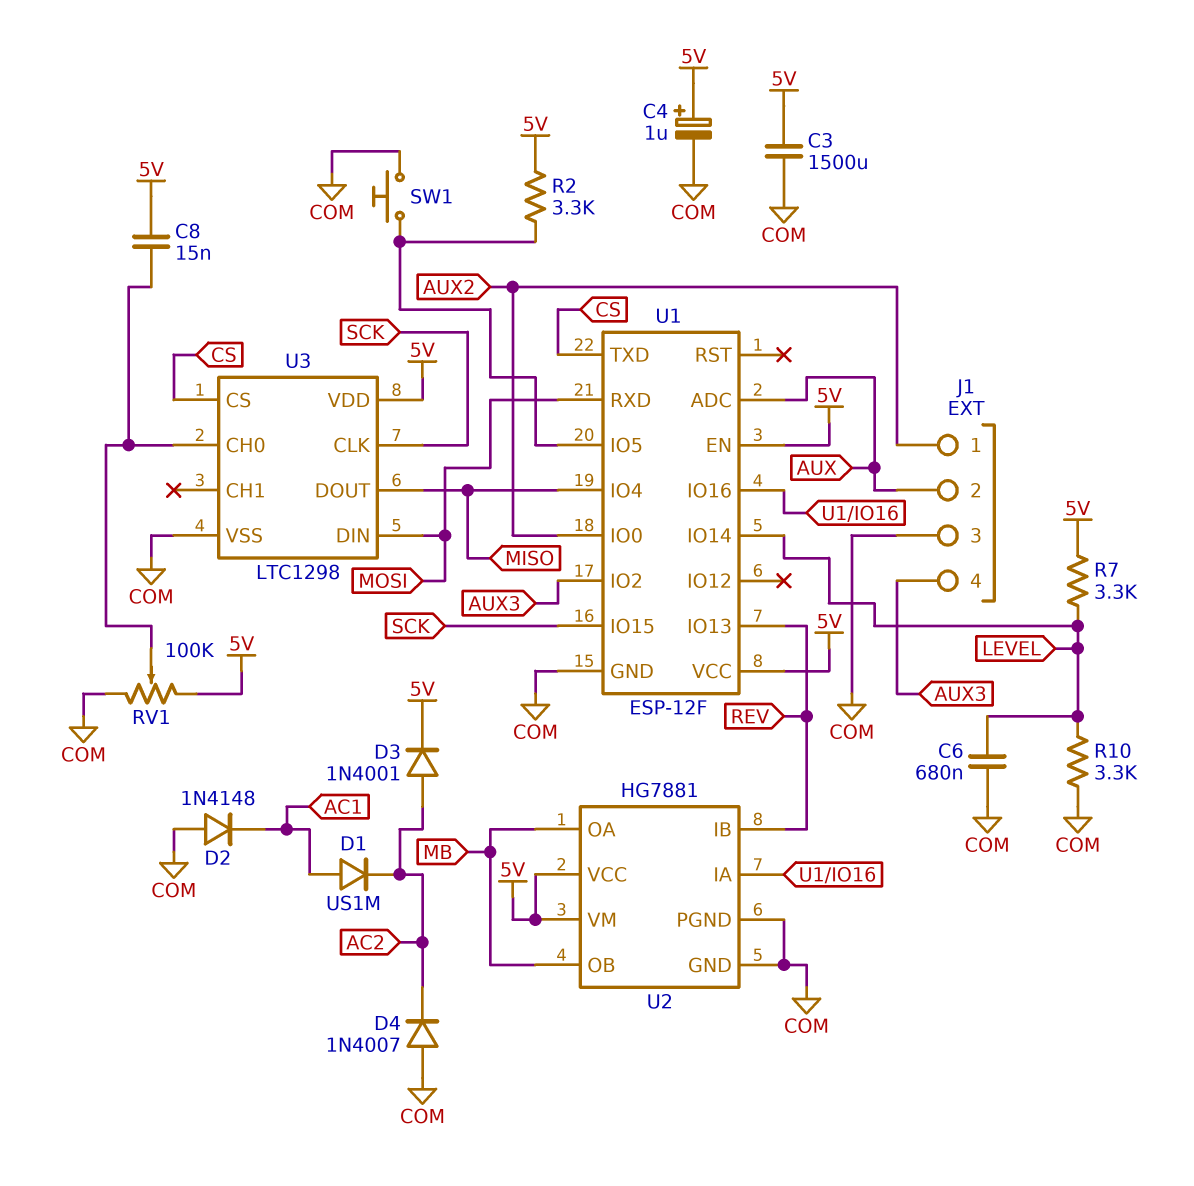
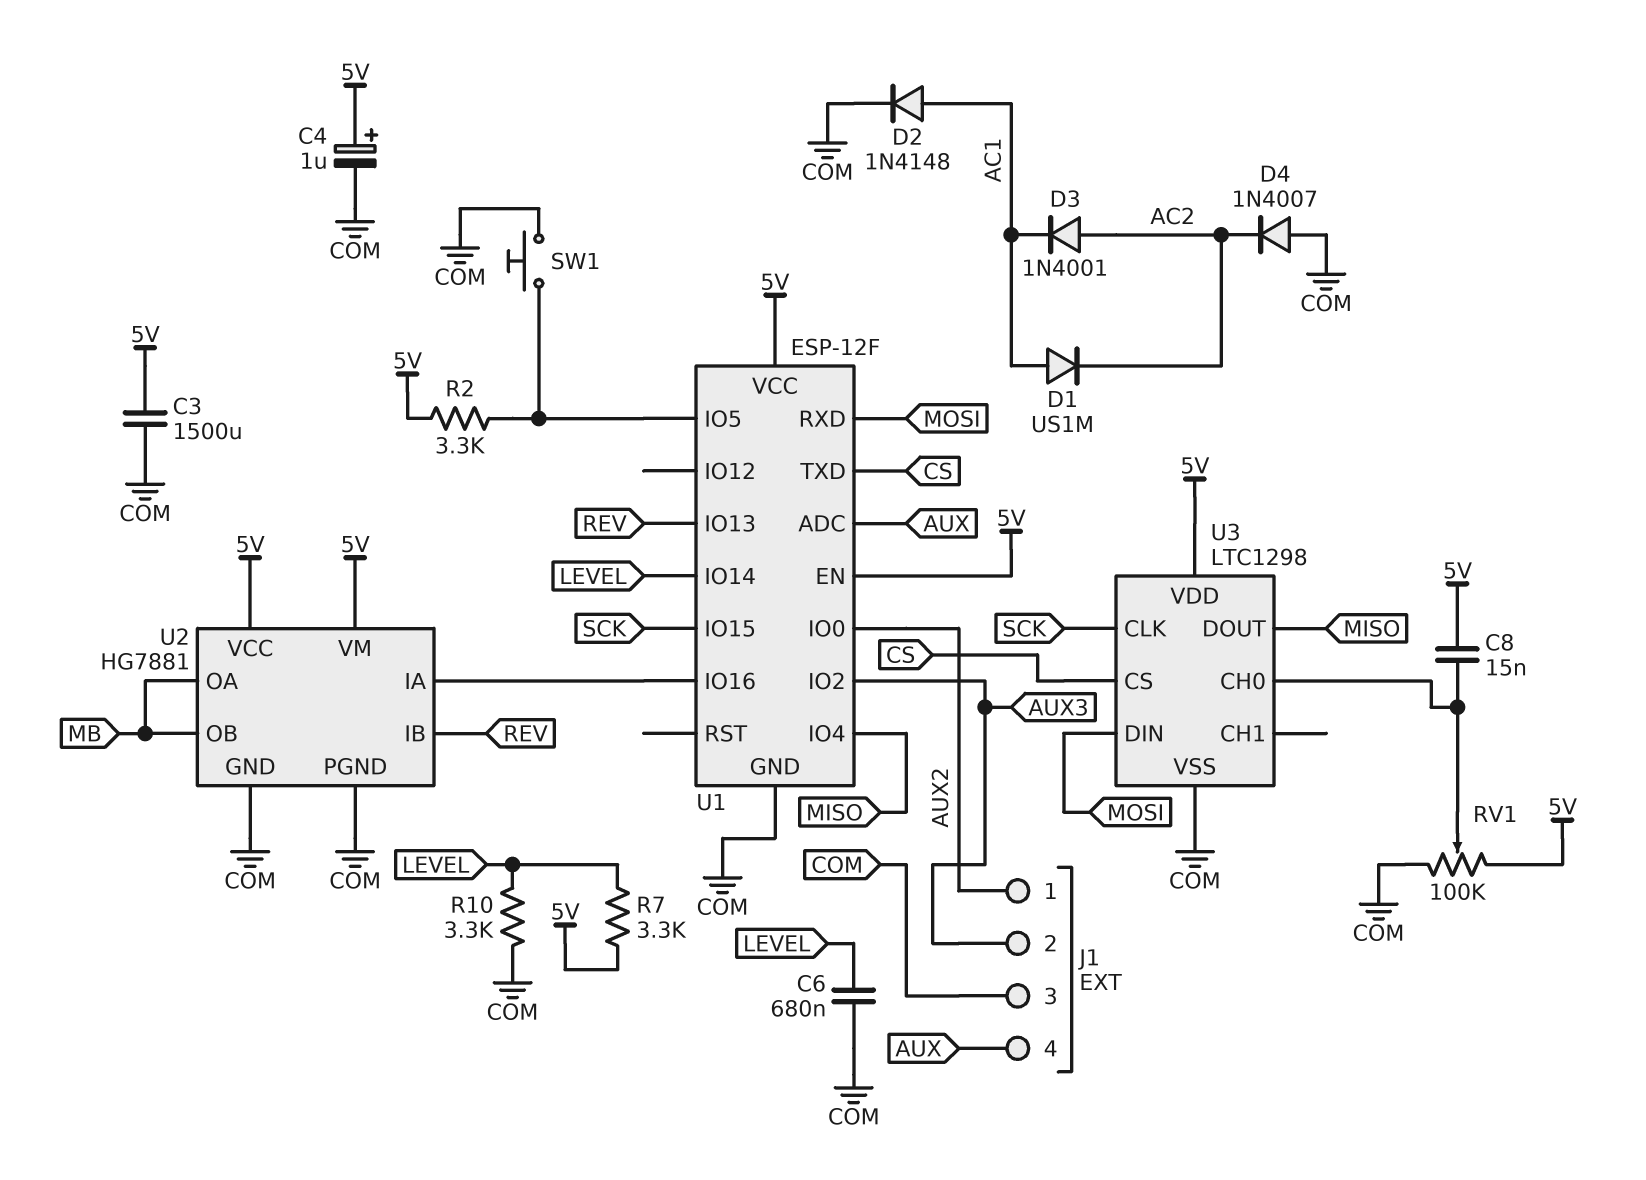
D2: diode 1N4148 (A COM, K AC1) -> diode 1N4148 (A AC1, K COM)
D3: diode 1N4001 (A AC2, K 5V) -> diode 1N4001 (A AC2, K AC1)
J1 pin 2: AUX -> AUX3
J1 pin 4: AUX3 -> AUX

